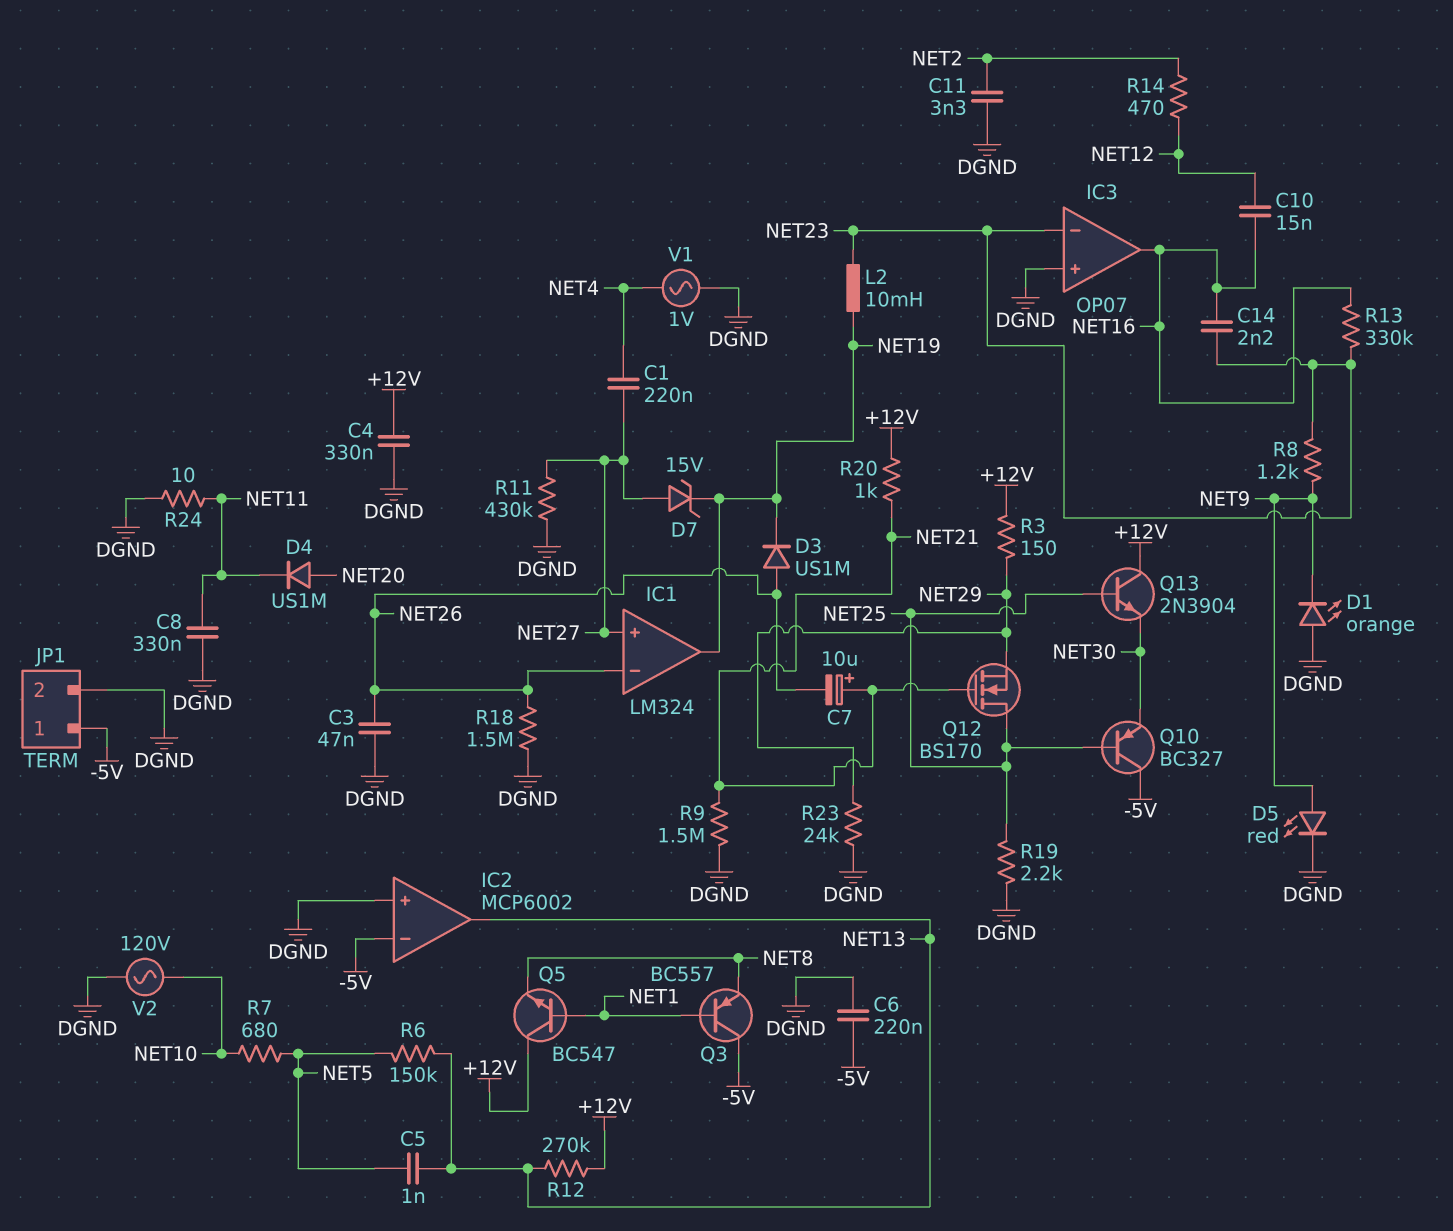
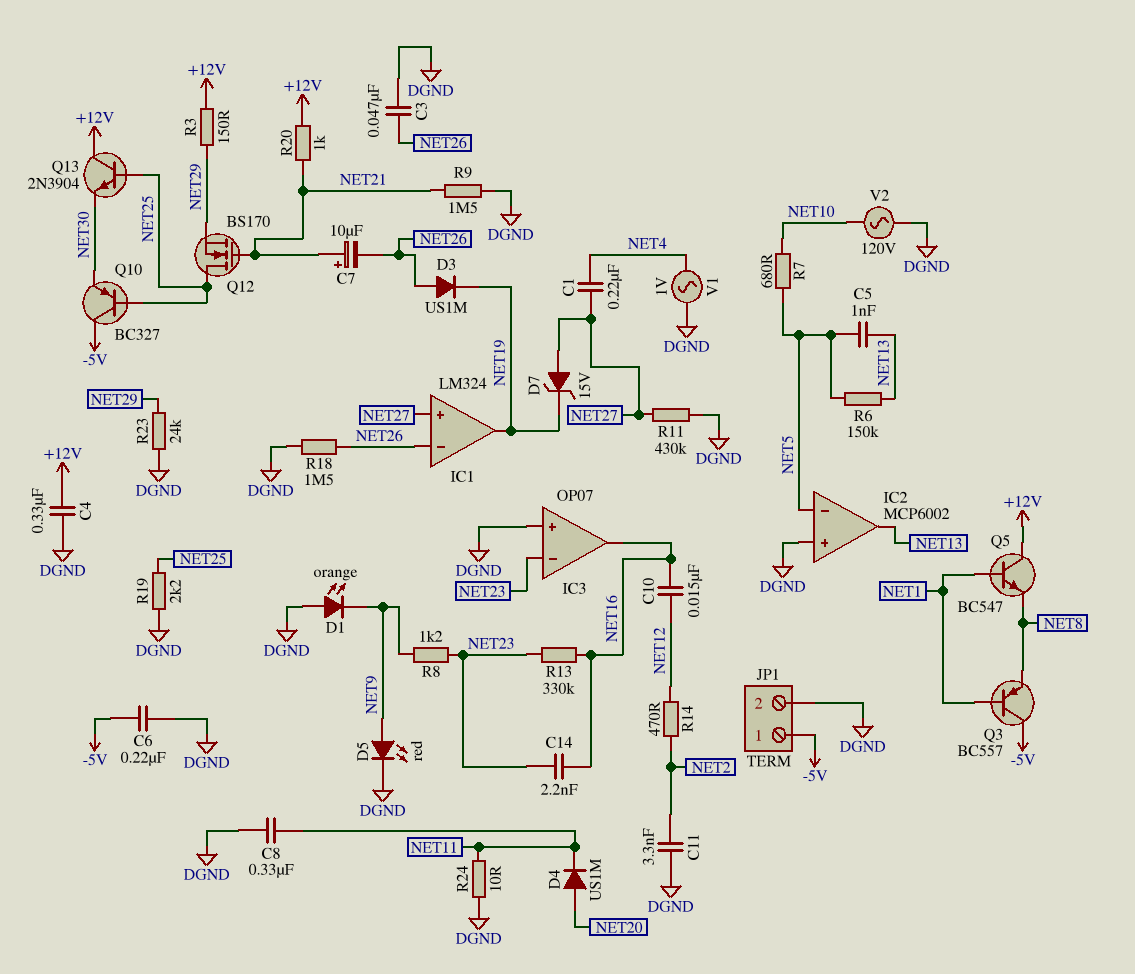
IC2 pin in-: -5V -> NET5
L2: 10mH (NET19, NET23) -> none
R12: 270k (+12V, NET13) -> none

